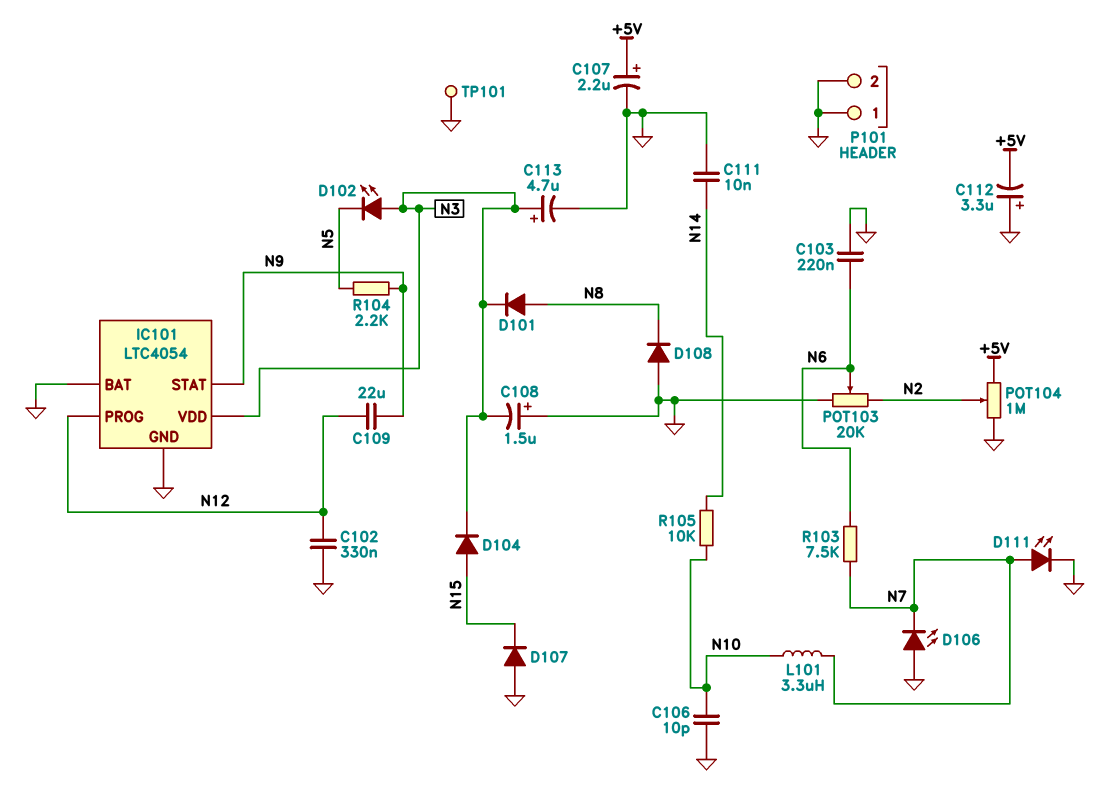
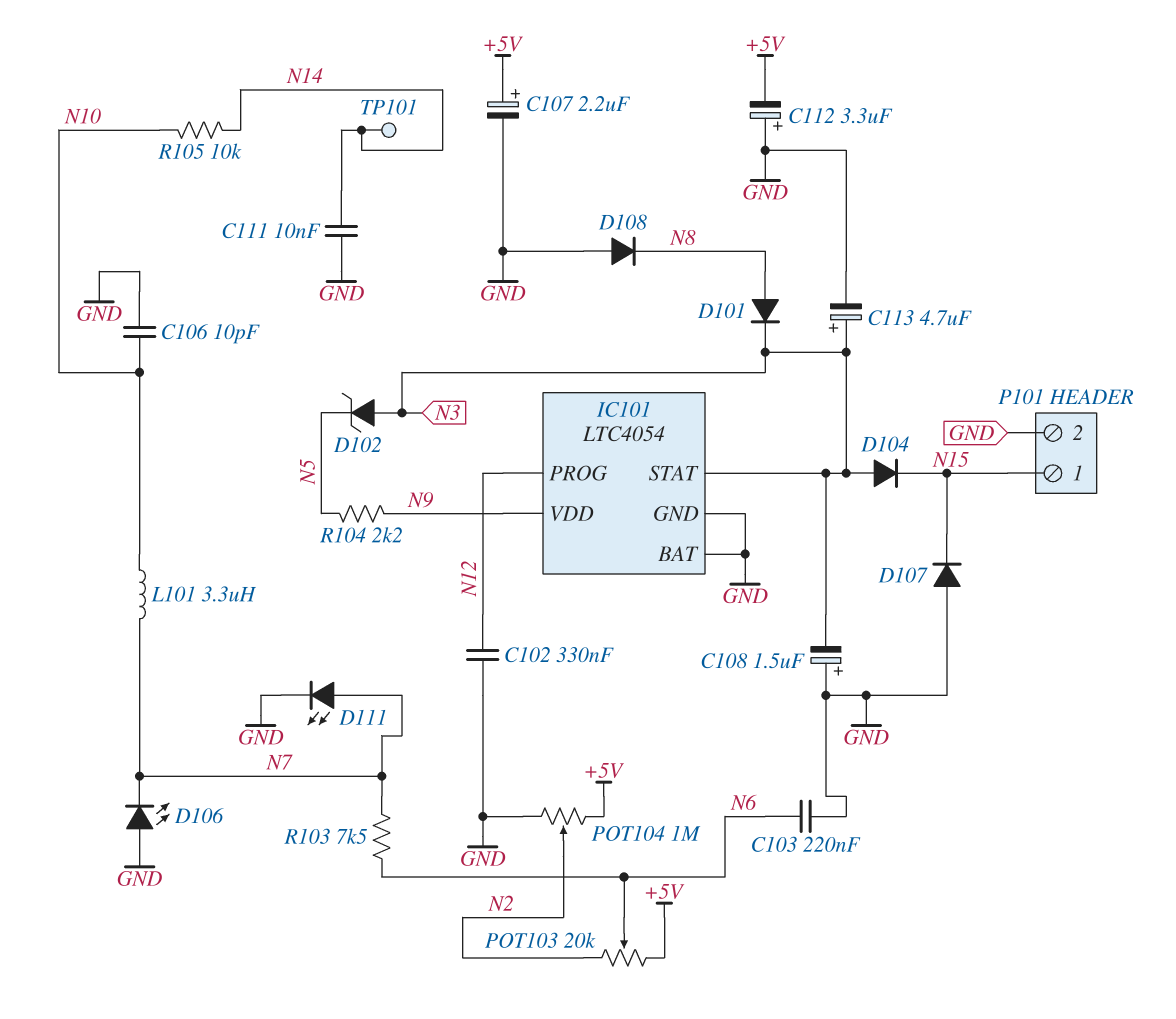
C109: 22uF (N9, N12) -> none
D102: LED (A N3, K N5) -> zener (A N3, K N5)
D104: diode (A N15, K N3) -> diode (A N3, K N15)
IC101 pin STAT: N9 -> N3
IC101 pin VDD: N3 -> N9
P101 pin 1: GND -> N15
POT103: 20k (GND, N2, wiper N6) -> 20k (+5V, N2, wiper N6)
TP101: test point (GND) -> test point (N14)

